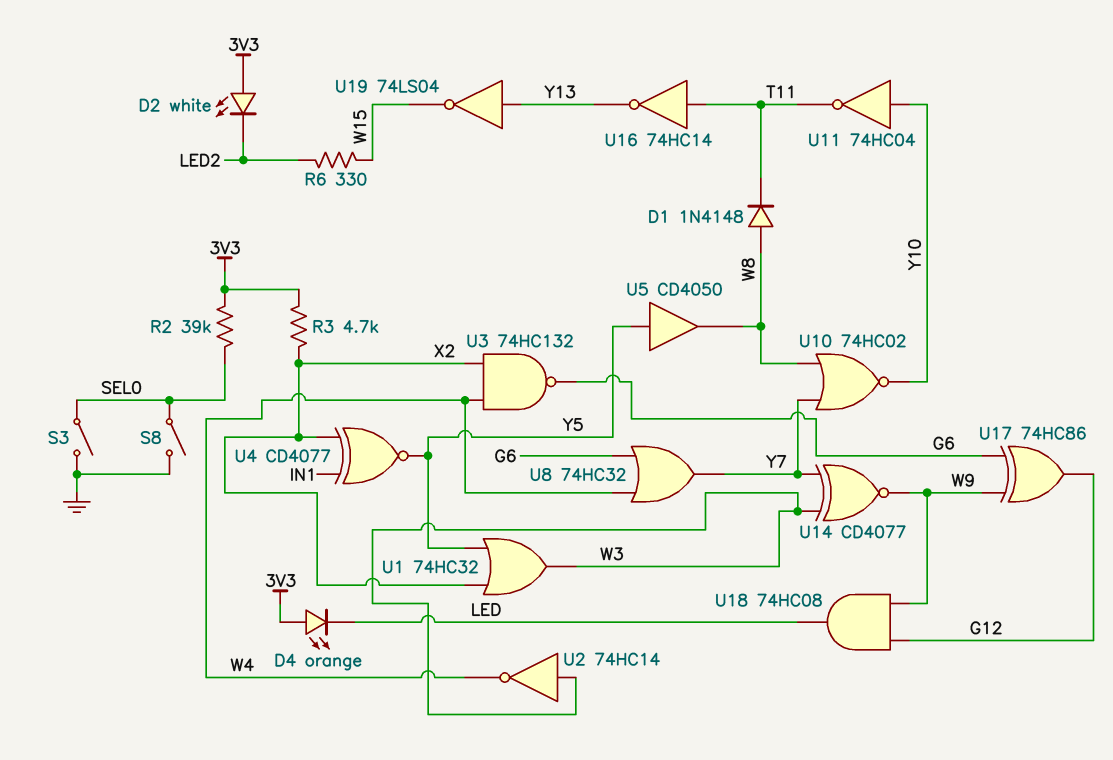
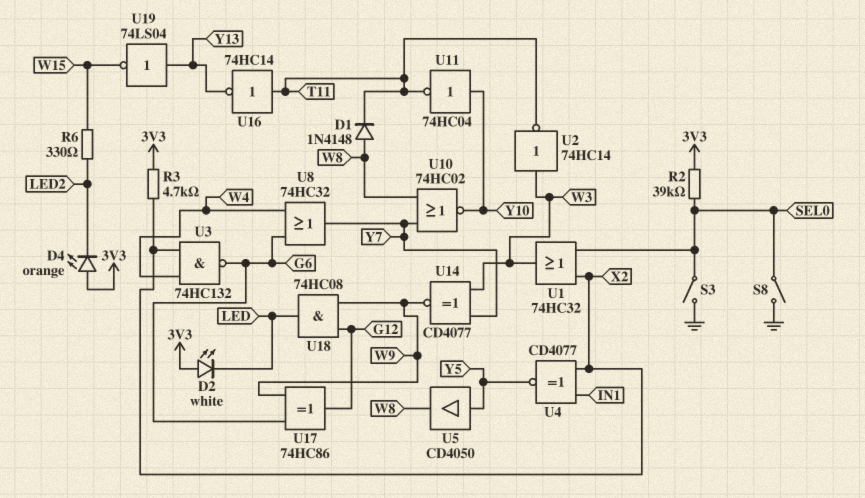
D2: LED white (A 3V3, K LED2) -> LED white (A 3V3, K LED)
D4: LED orange (A 3V3, K LED) -> LED orange (A 3V3, K LED2)
U1: OR 74HC32 (in X2, in Y5, out W3) -> OR 74HC32 (in SEL0, in X2, out W3)
U2: NOT 74HC14 (in W3, out W4) -> NOT 74HC14 (in W3, out T11)

